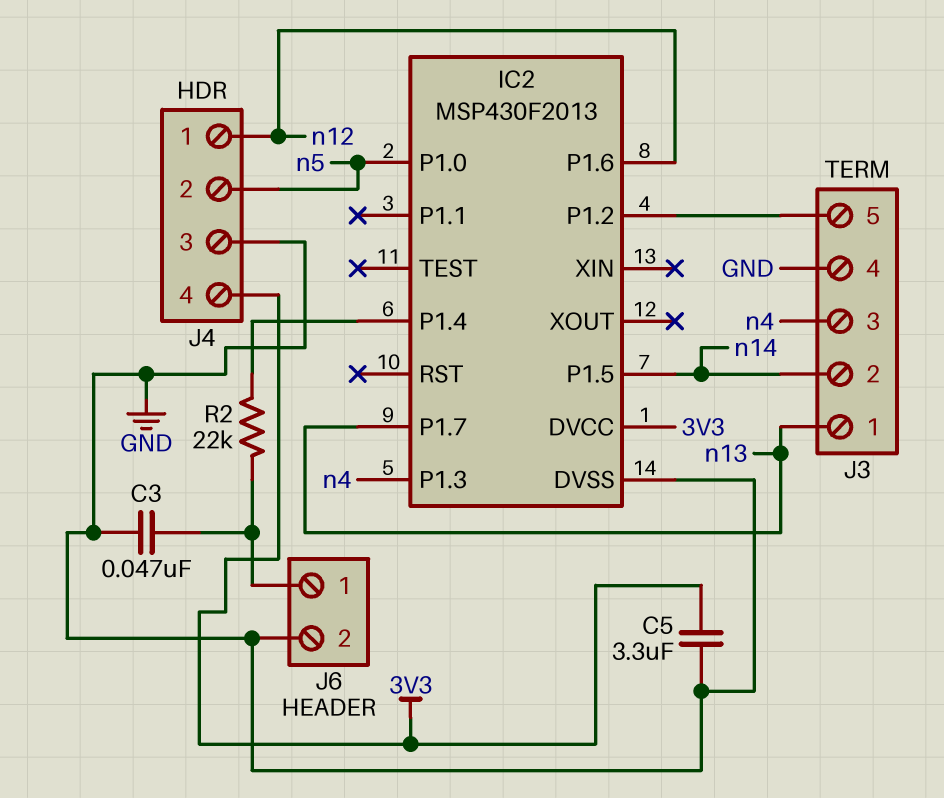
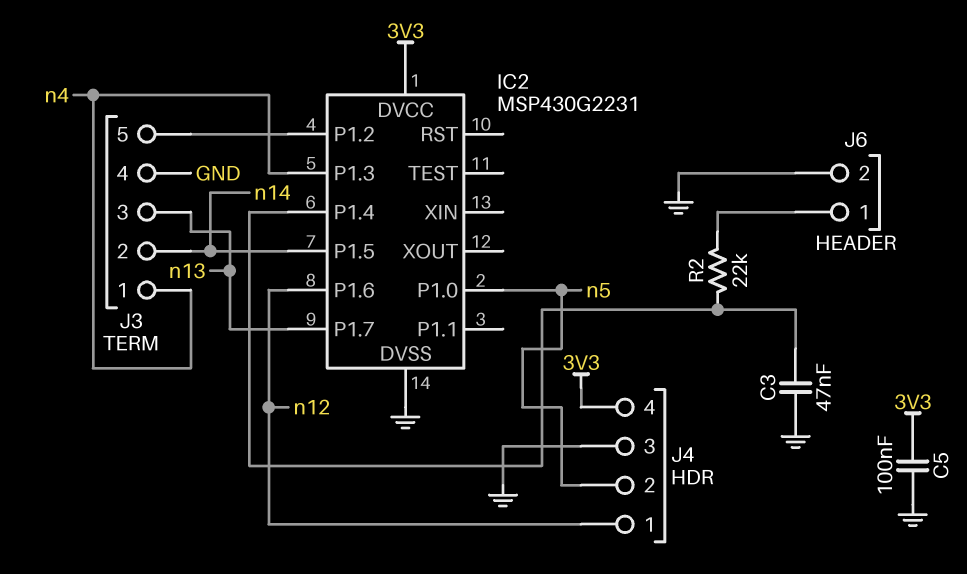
C3: 47nF (GND, J6/1) -> 47nF (GND, IC2/P1.4)
C5: 3.3uF (3V3, GND) -> 100nF (3V3, GND)
IC2: MSP430F2013 -> MSP430G2231
J3 pin 1: n13 -> n4
J3 pin 3: n4 -> n13

